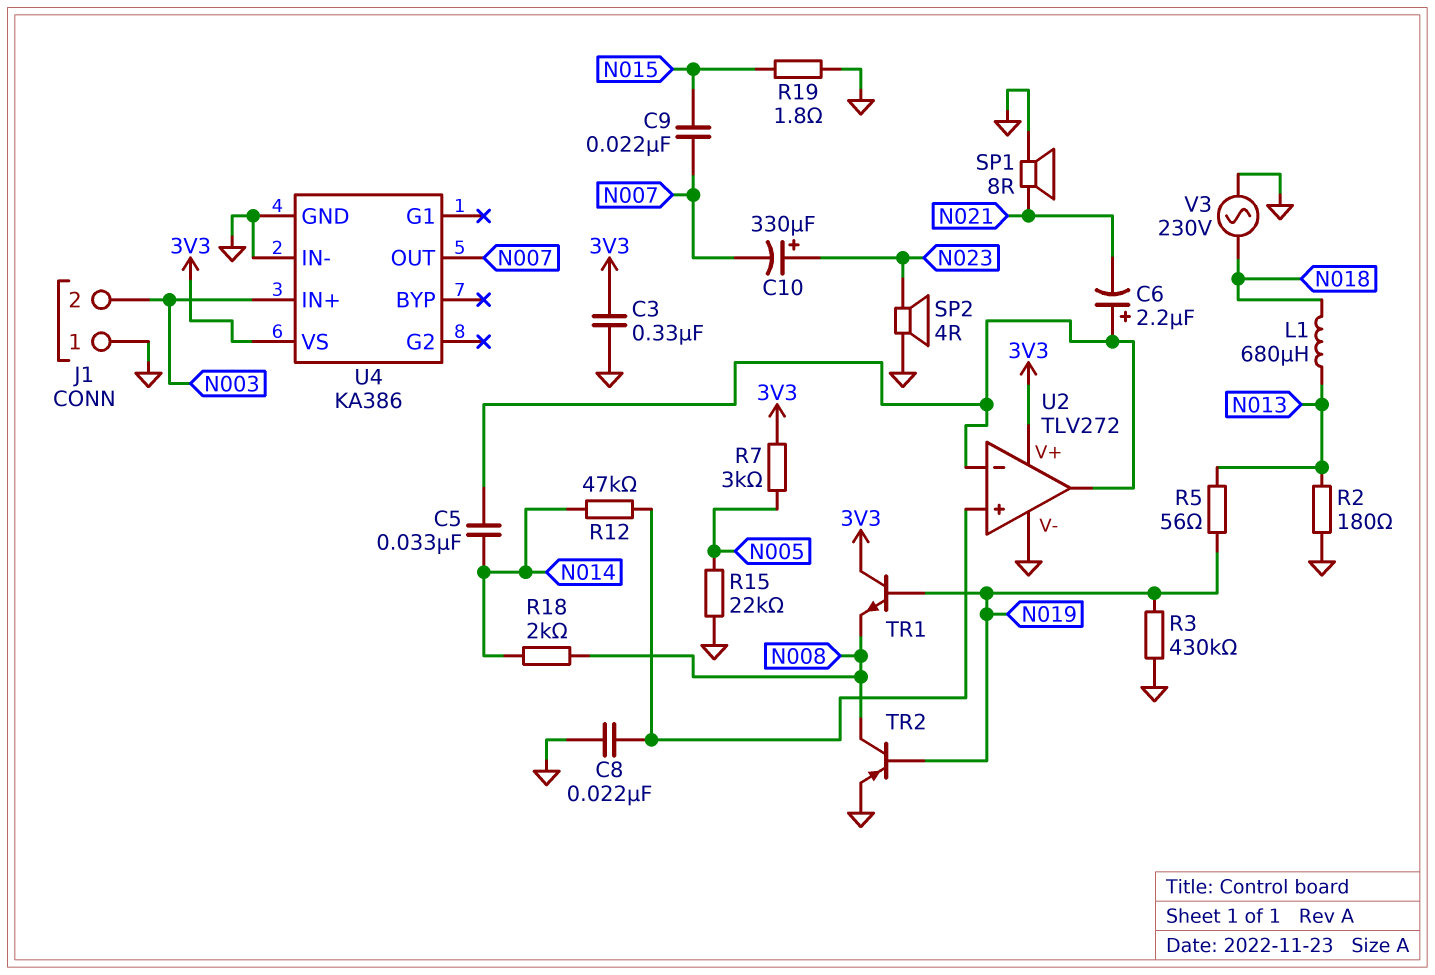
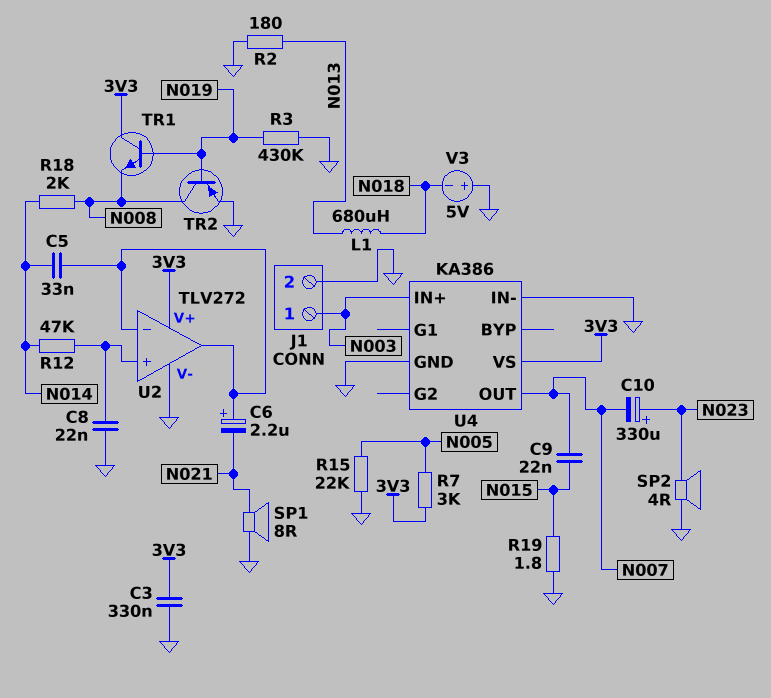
J1 pin 1: GND -> N003
J1 pin 2: N003 -> GND
R5: 56 (N013, N019) -> none
V3: AC 230V (GND, N018) -> 5V (plus GND, minus N018)

